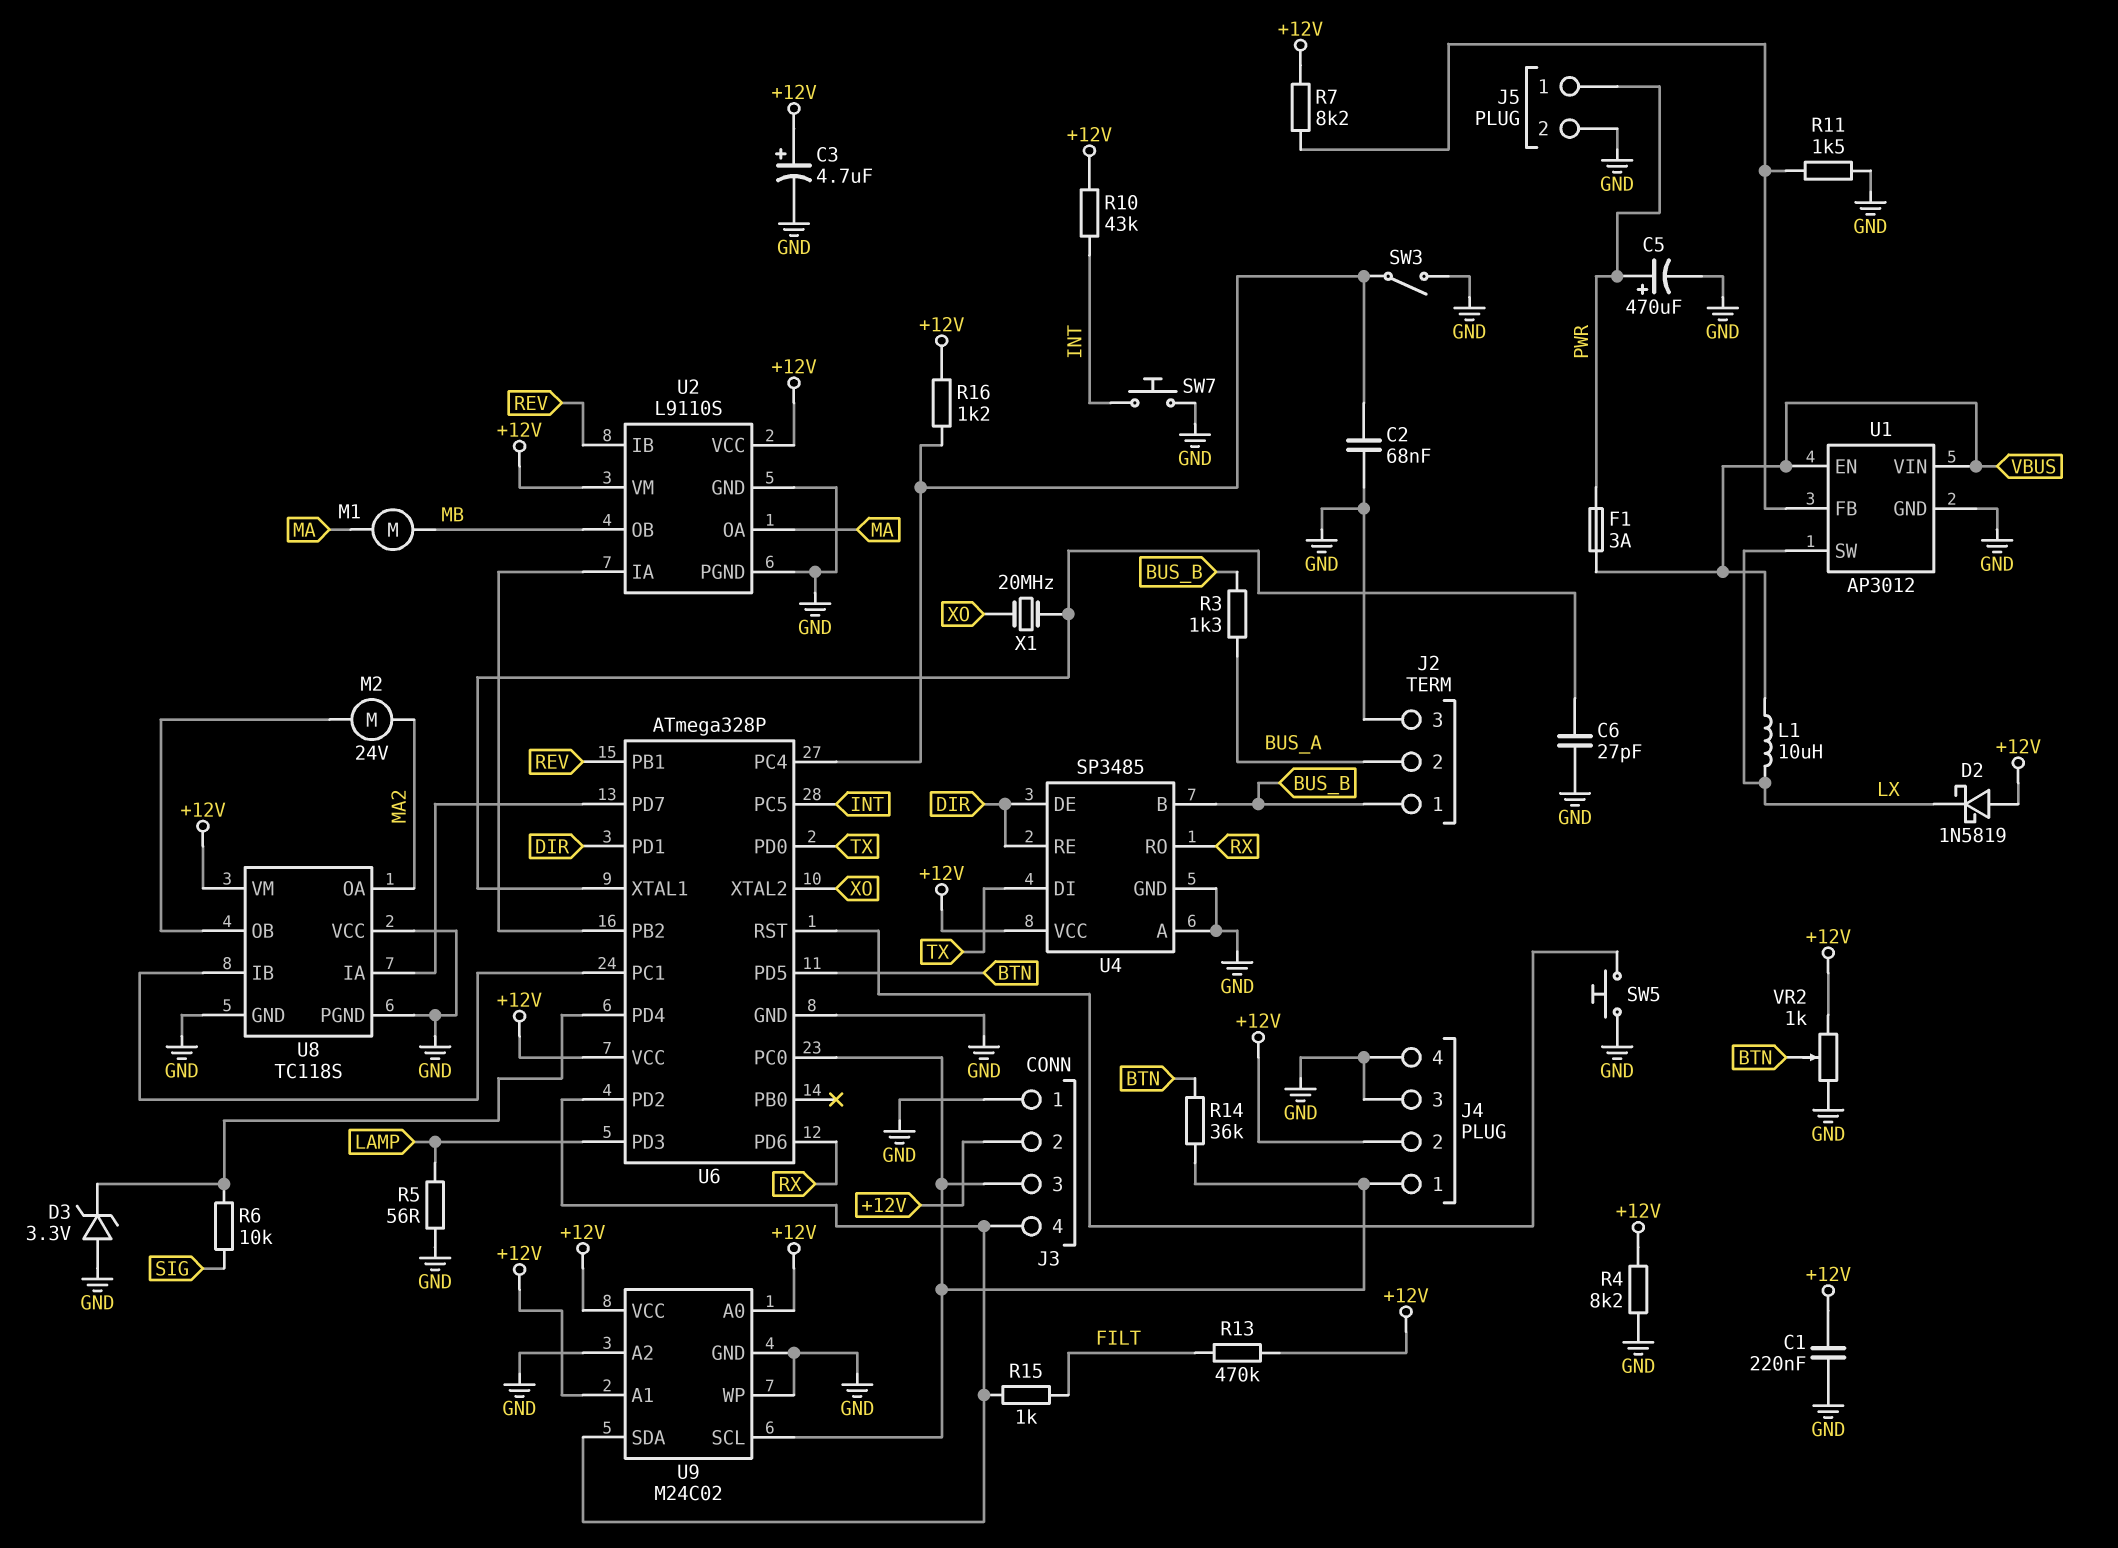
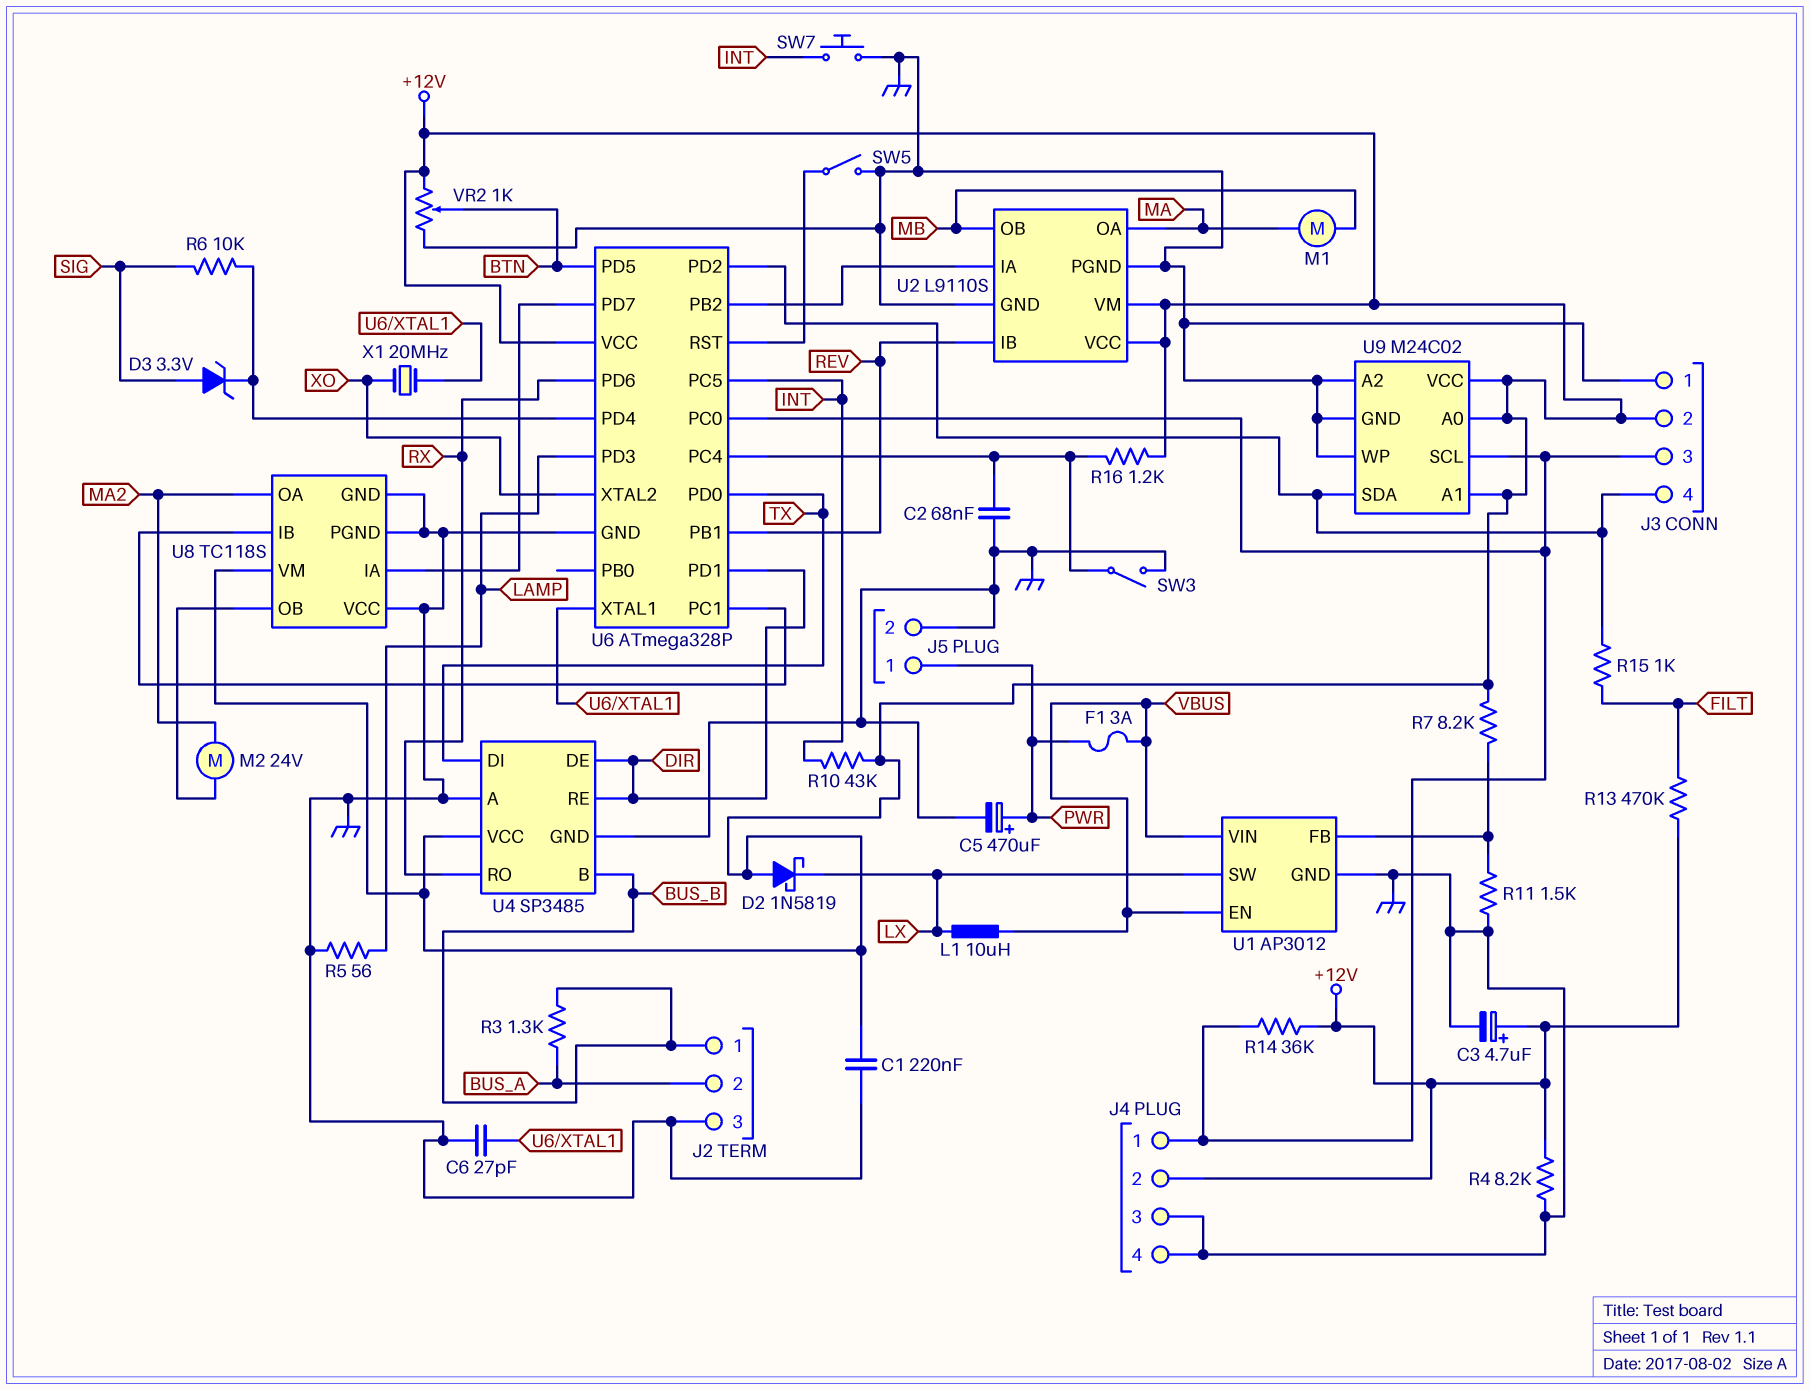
D3: zener 3.3V (A GND, K U6/PD4) -> zener 3.3V (A SIG, K U6/PD4)
R14: 36k (BTN, J3/3) -> 36k (+12V, J3/3)
SW5: button (GND, U6/RST) -> switch (GND, U6/RST)

